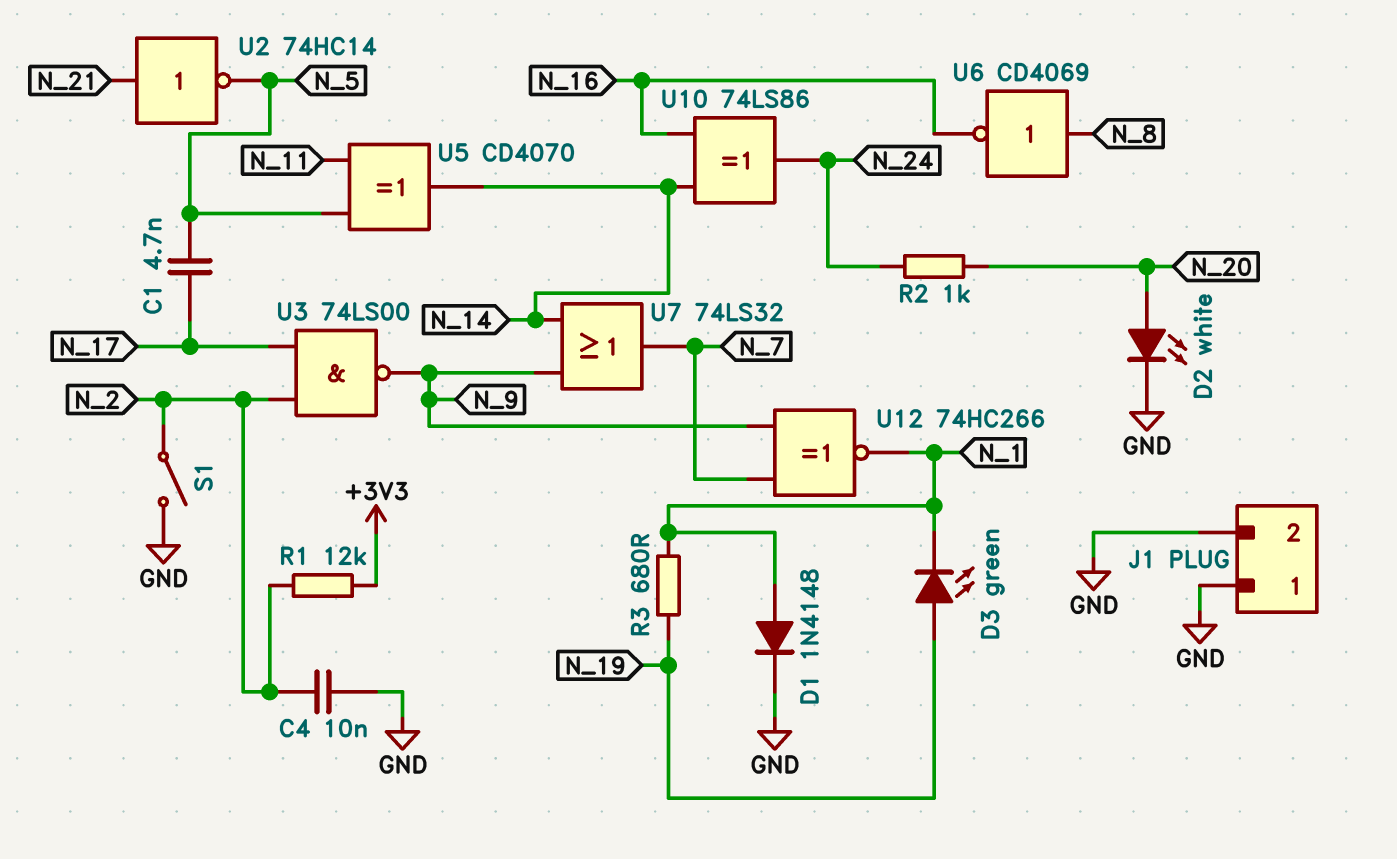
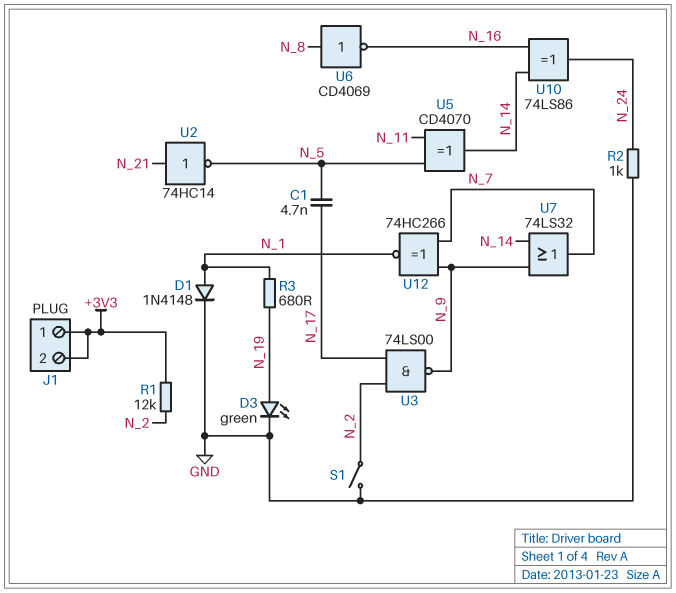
C4: 10nF (GND, N_2) -> none
D2: LED white (A N_20, K GND) -> none
D3: LED green (A N_19, K N_1) -> LED green (A N_19, K GND)
J1 pin 1: GND -> +3V3
J1 pin 2: GND -> +3V3
R2: 1k (N_20, N_24) -> 1k (GND, N_24)

